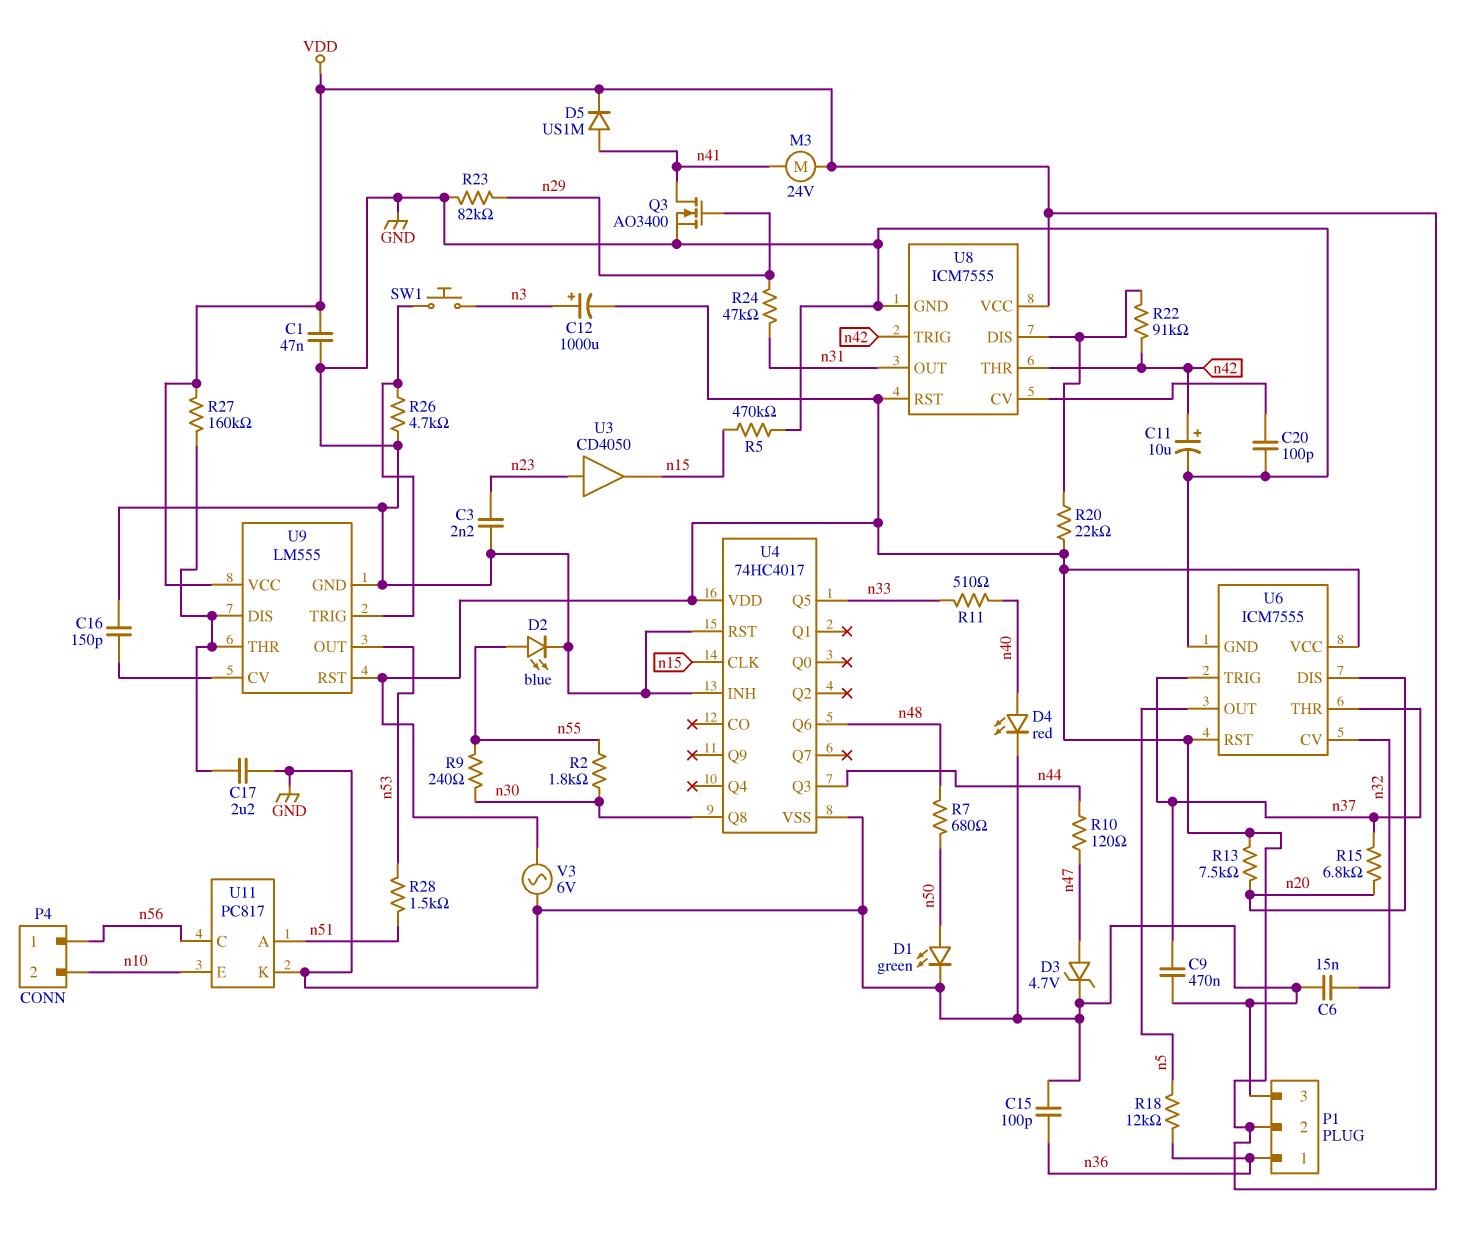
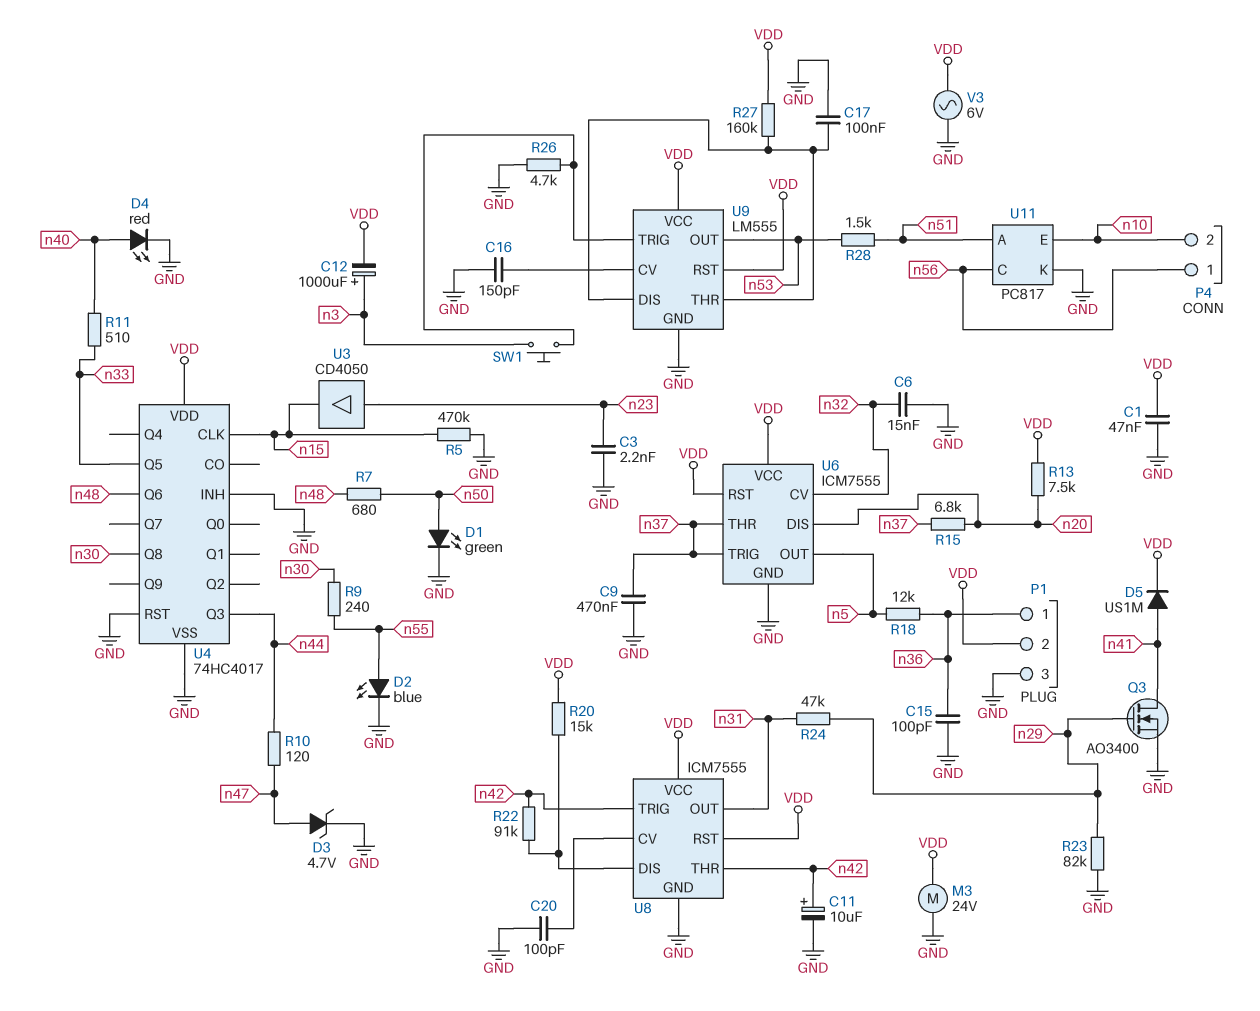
C17: 2.2uF (GND, U9/DIS) -> 100nF (GND, U9/DIS)
M3: motor 24V (VDD, n41) -> motor 24V (GND, VDD)
R2: 1.8k (n30, n55) -> none
R20: 22k (U8/DIS, VDD) -> 15k (U8/DIS, VDD)

